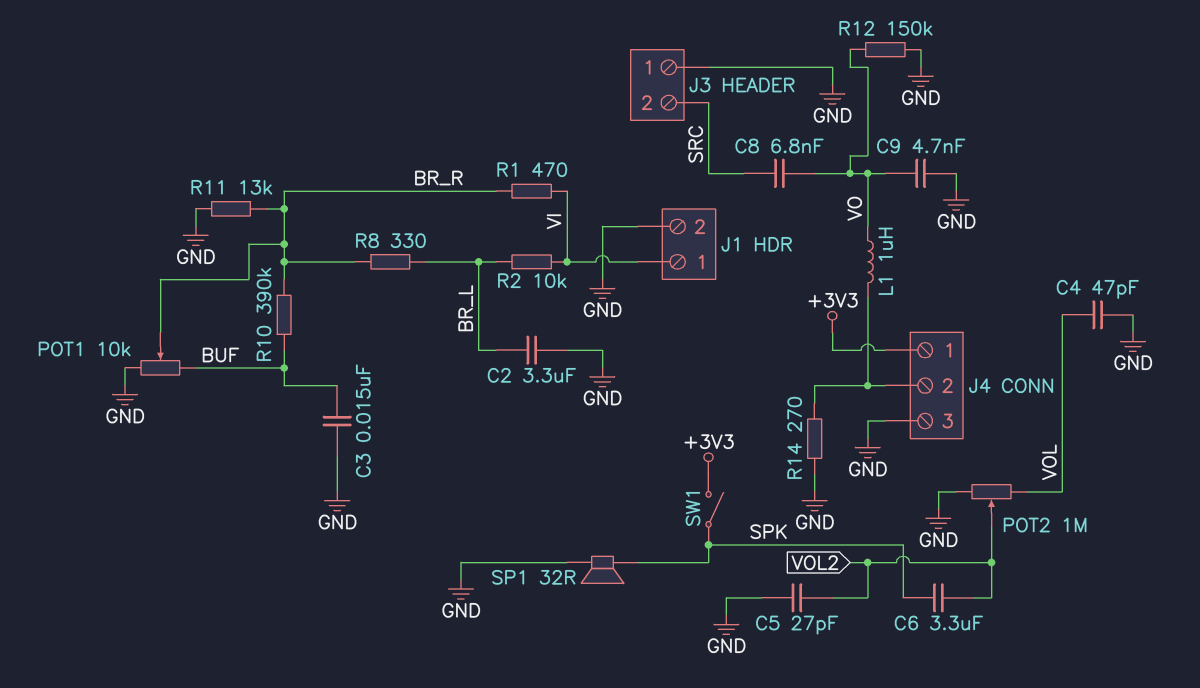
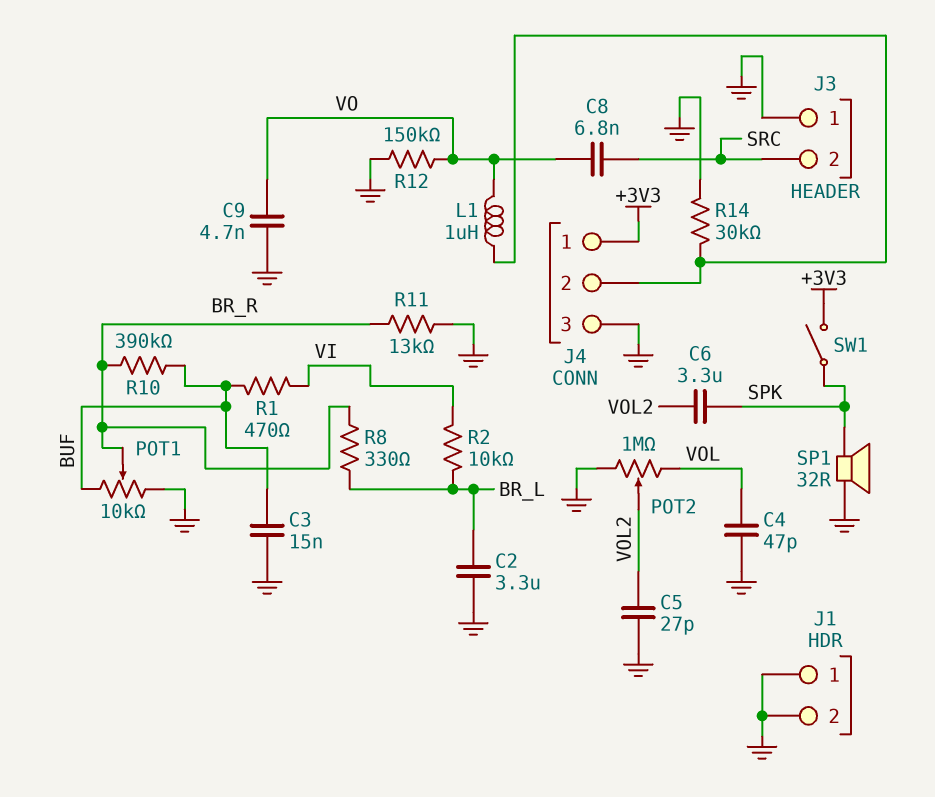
J1 pin 1: VI -> GND
R1: 470 (BR_R, VI) -> 470 (BUF, VI)
R14: 270 (GND, J4/2) -> 30k (GND, J4/2)

